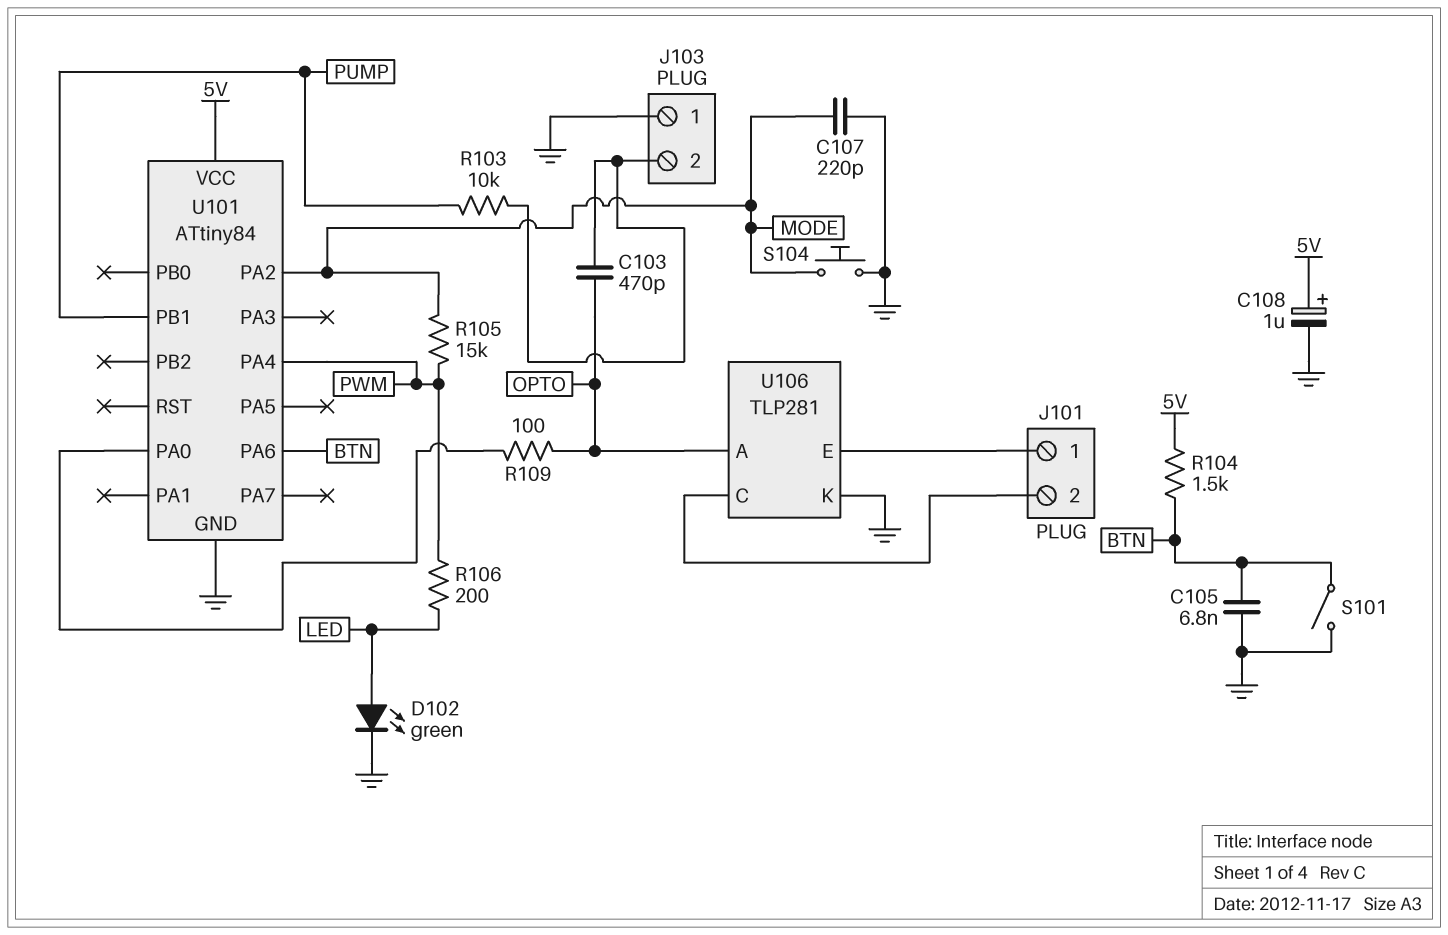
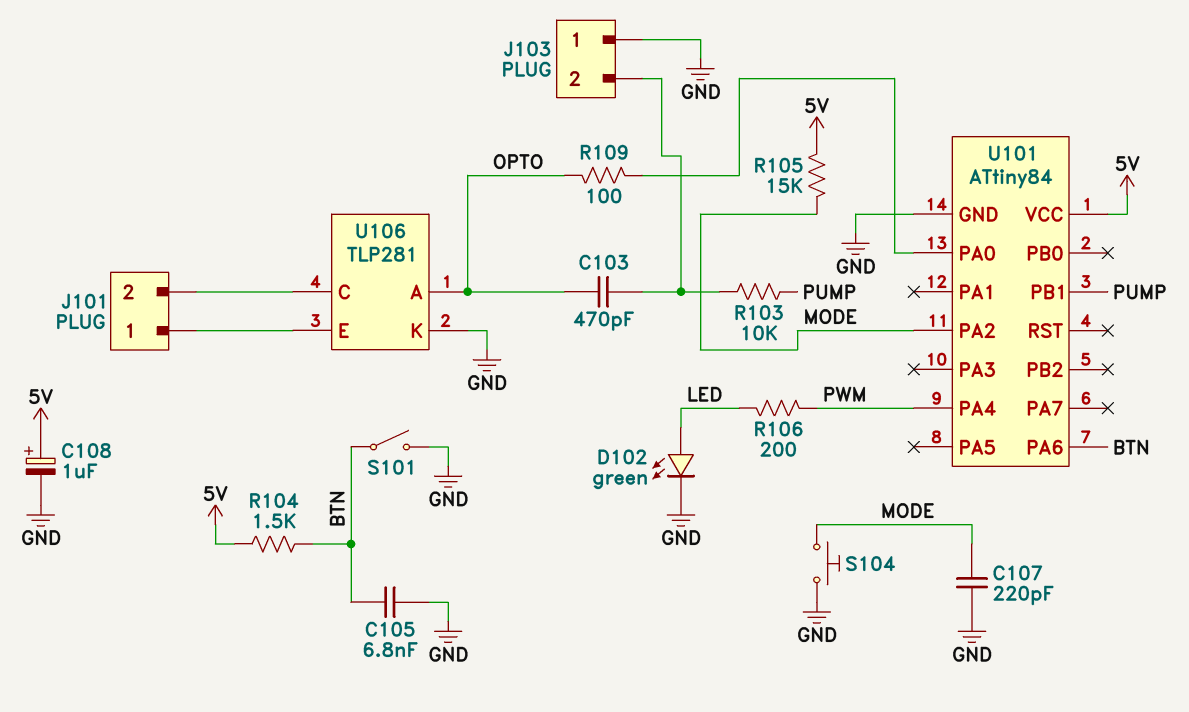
R105: 15k (MODE, PWM) -> 15k (5V, MODE)

